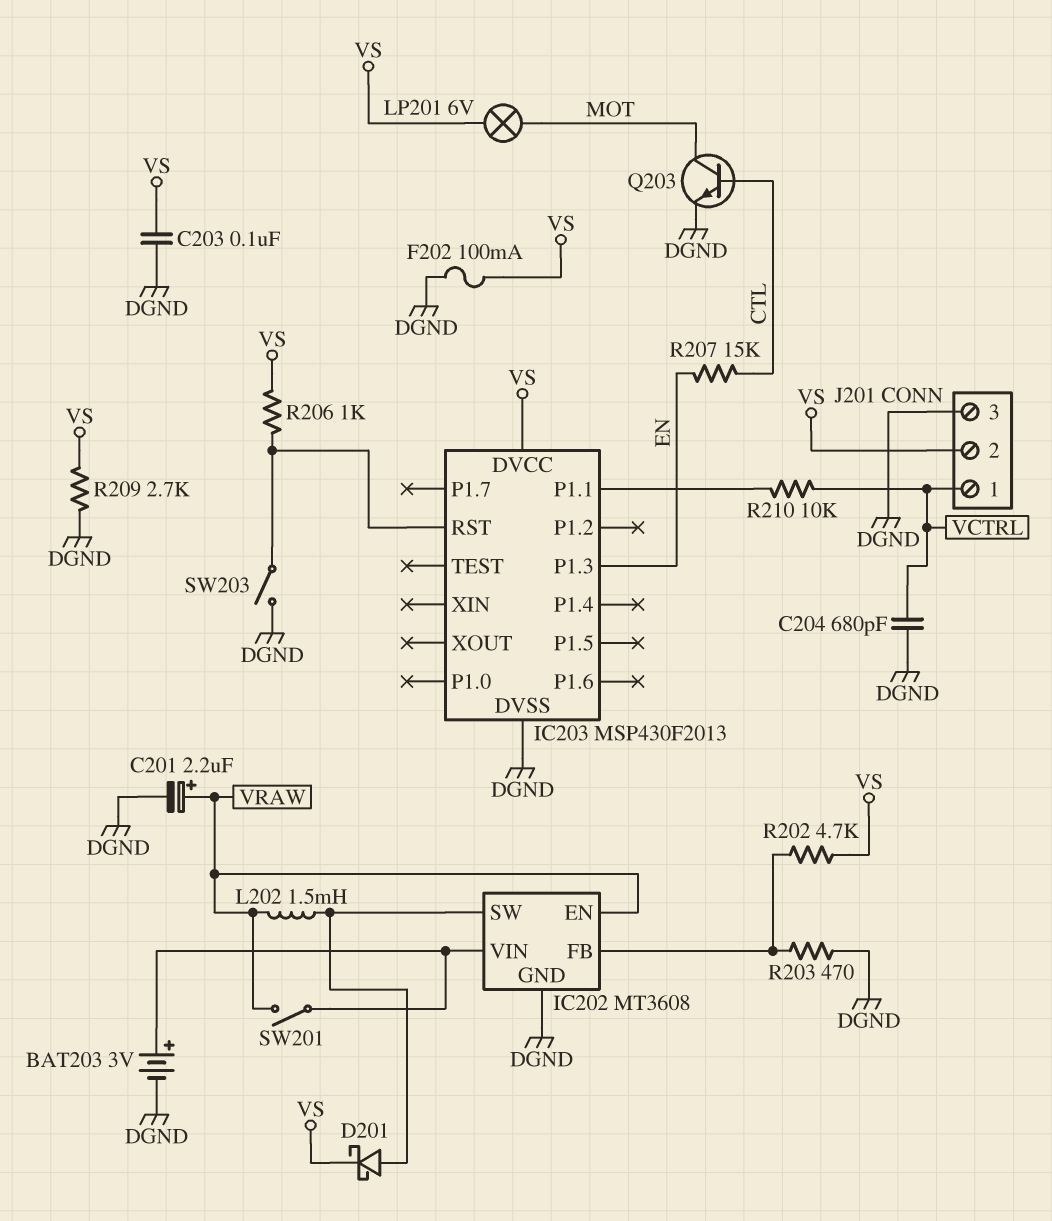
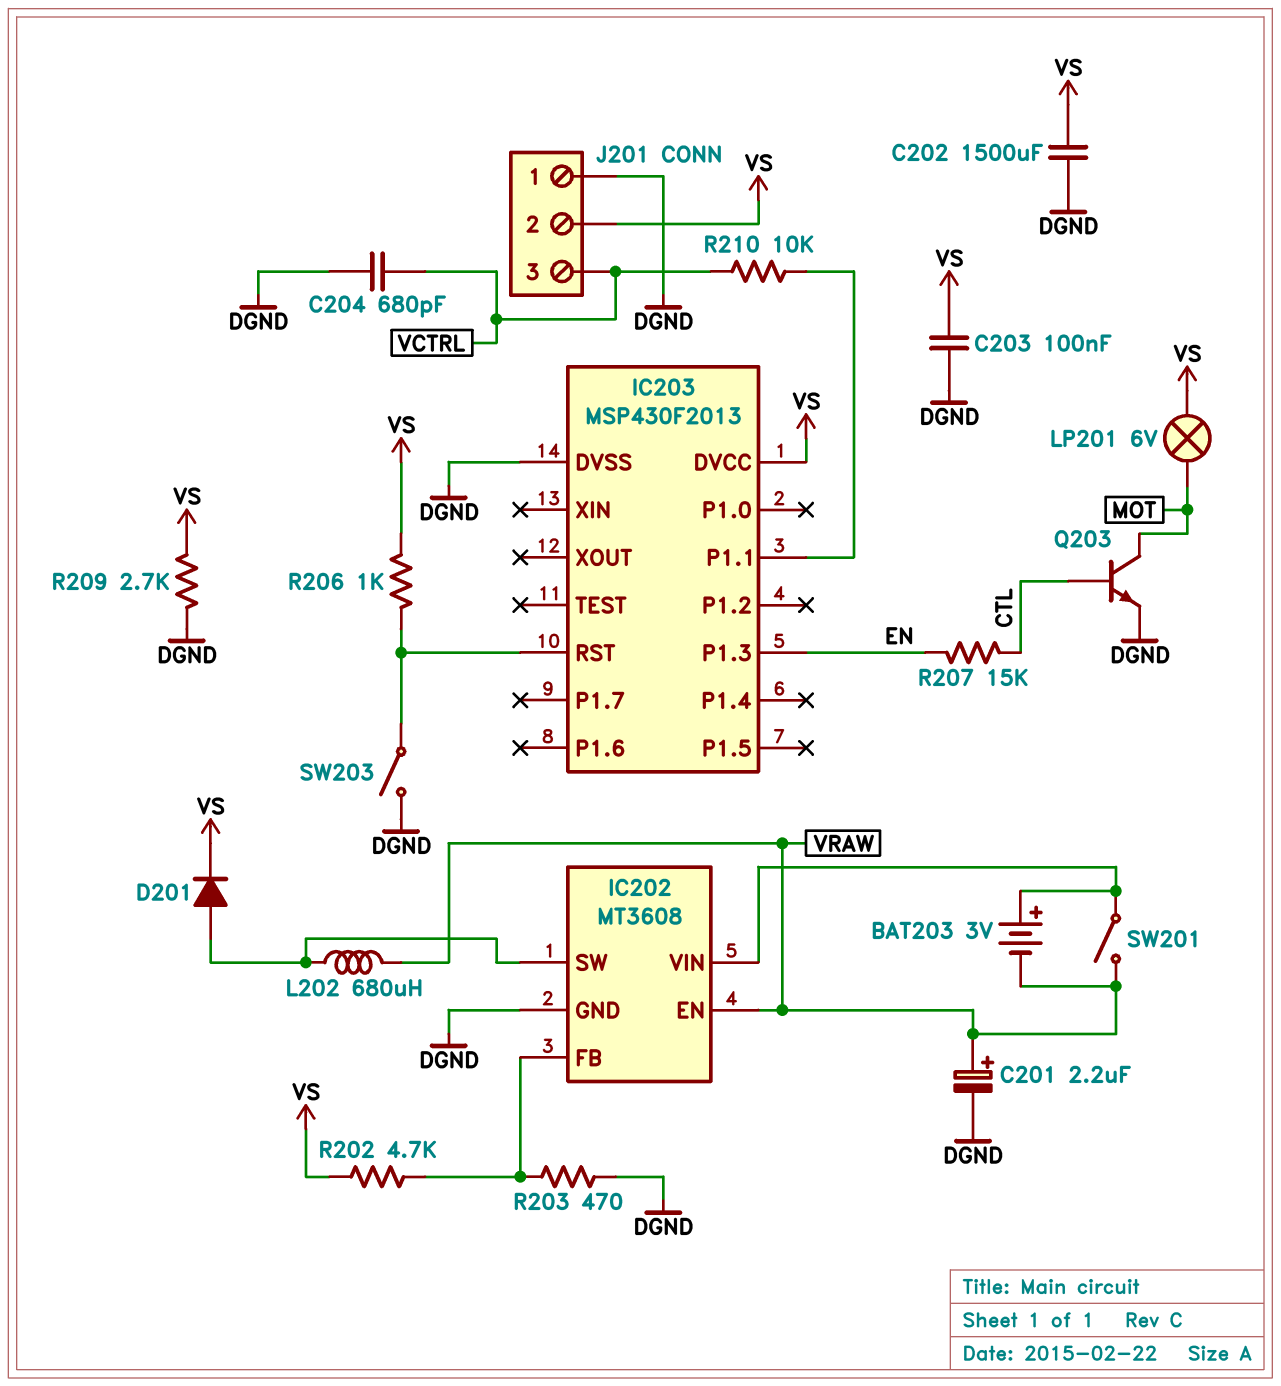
BAT203: 3V (plus IC202/VIN, minus DGND) -> 3V (plus IC202/VIN, minus VRAW)
C202: none -> 1500uF (DGND, VS)
D201: schottky (A IC202/SW, K VS) -> diode (A IC202/SW, K VS)
F202: 100mA (DGND, VS) -> none
J201 pin 1: VCTRL -> DGND
J201 pin 3: DGND -> VCTRL
L202: 1.5mH (IC202/SW, VRAW) -> 680uH (IC202/SW, VRAW)

